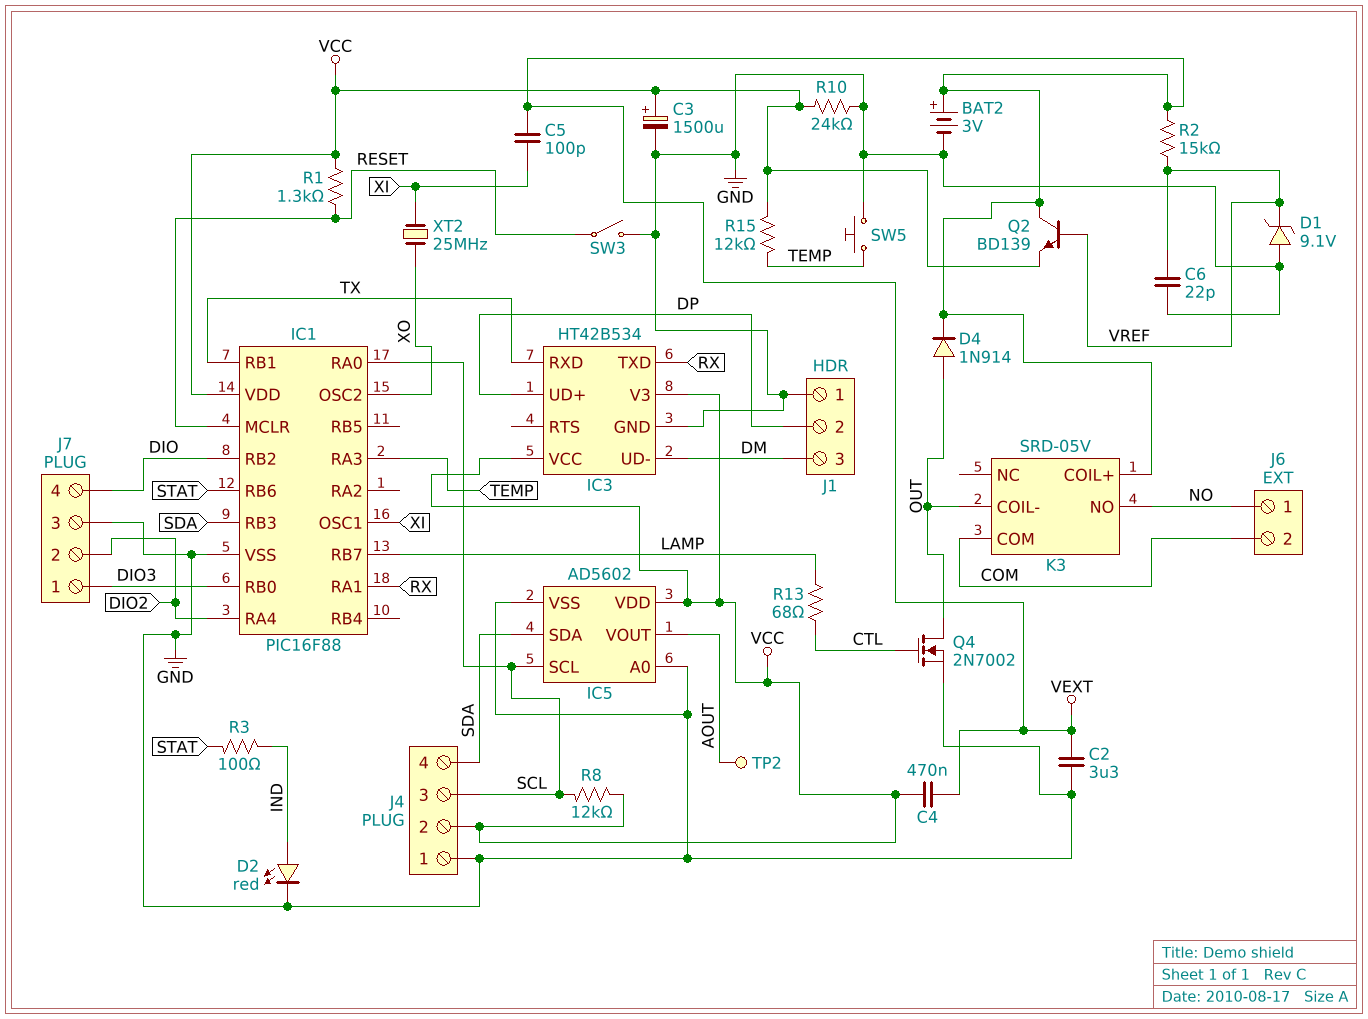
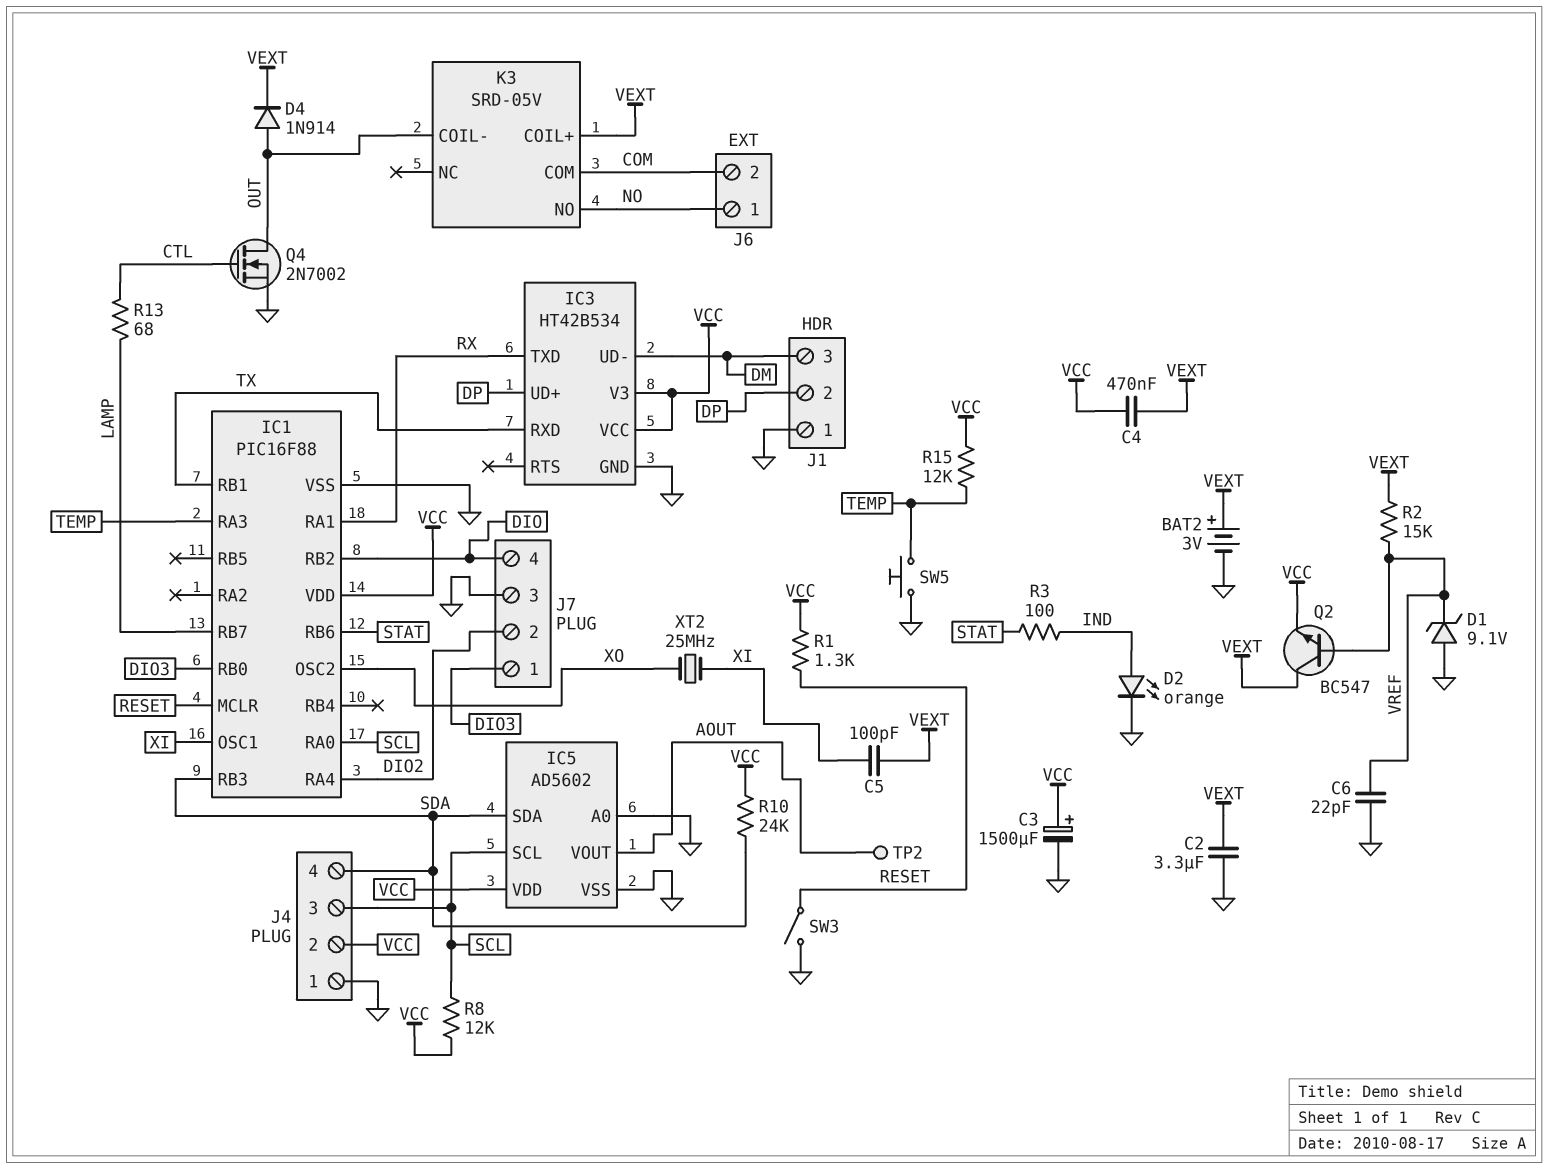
D2: LED red (A IND, K GND) -> LED orange (A IND, K GND)
Q2: NPN BD139 (B VREF, C VEXT, E VCC) -> NPN BC547 (B VREF, C VEXT, E VCC)
R10: 24k (GND, VCC) -> 24k (SDA, VCC)

